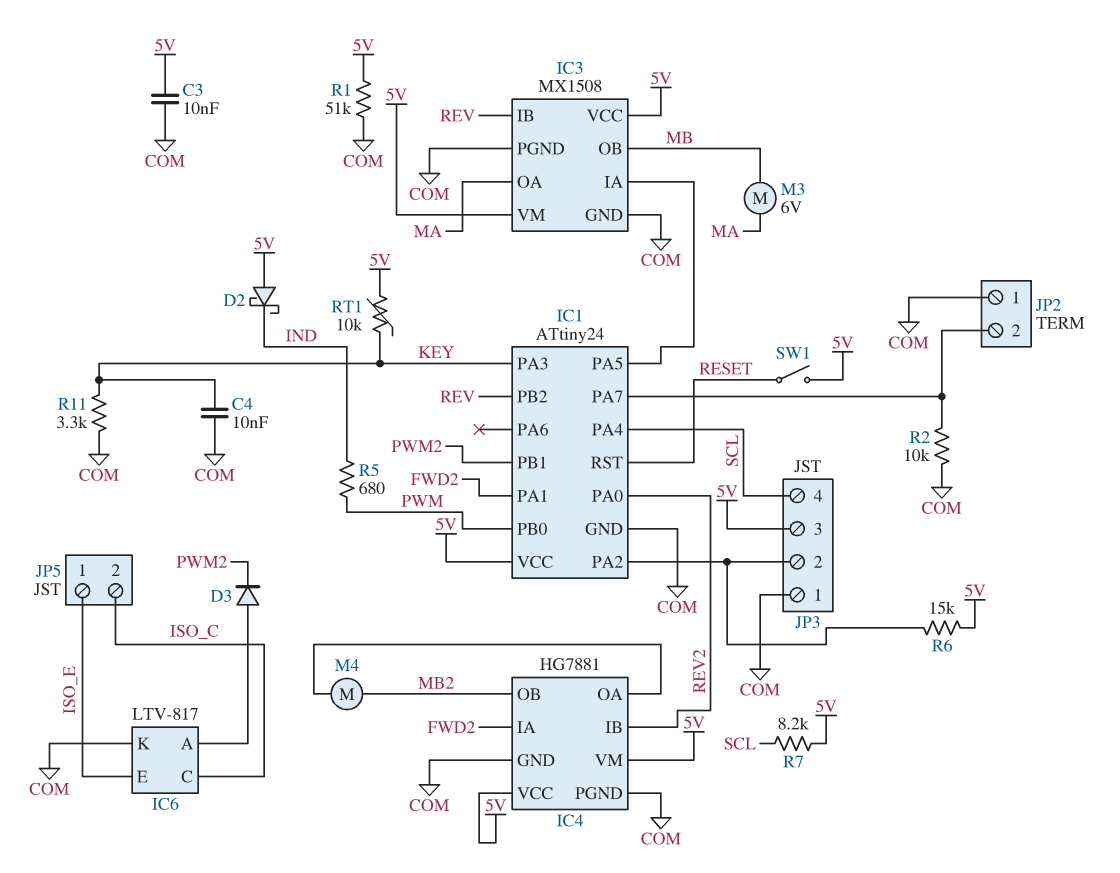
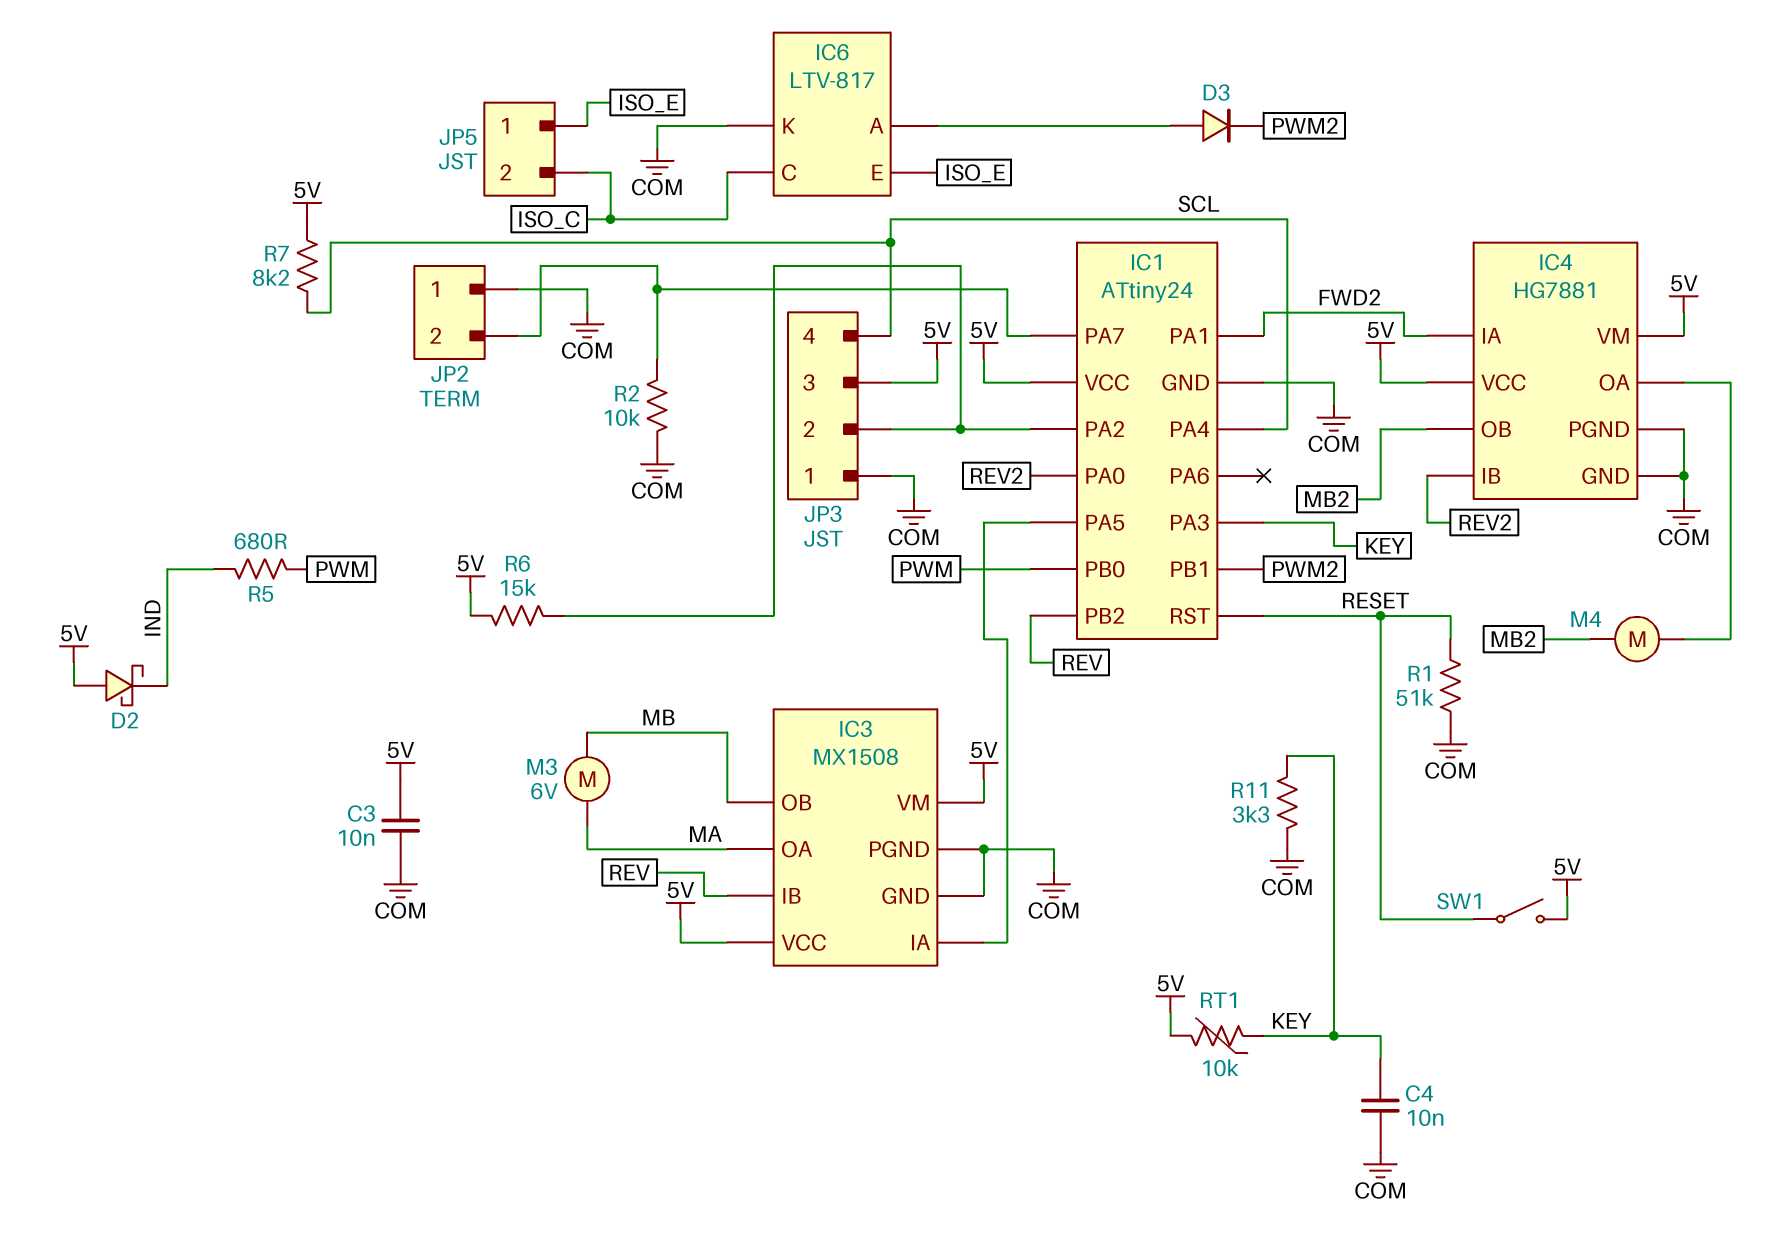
R1: 51k (5V, COM) -> 51k (COM, RESET)

